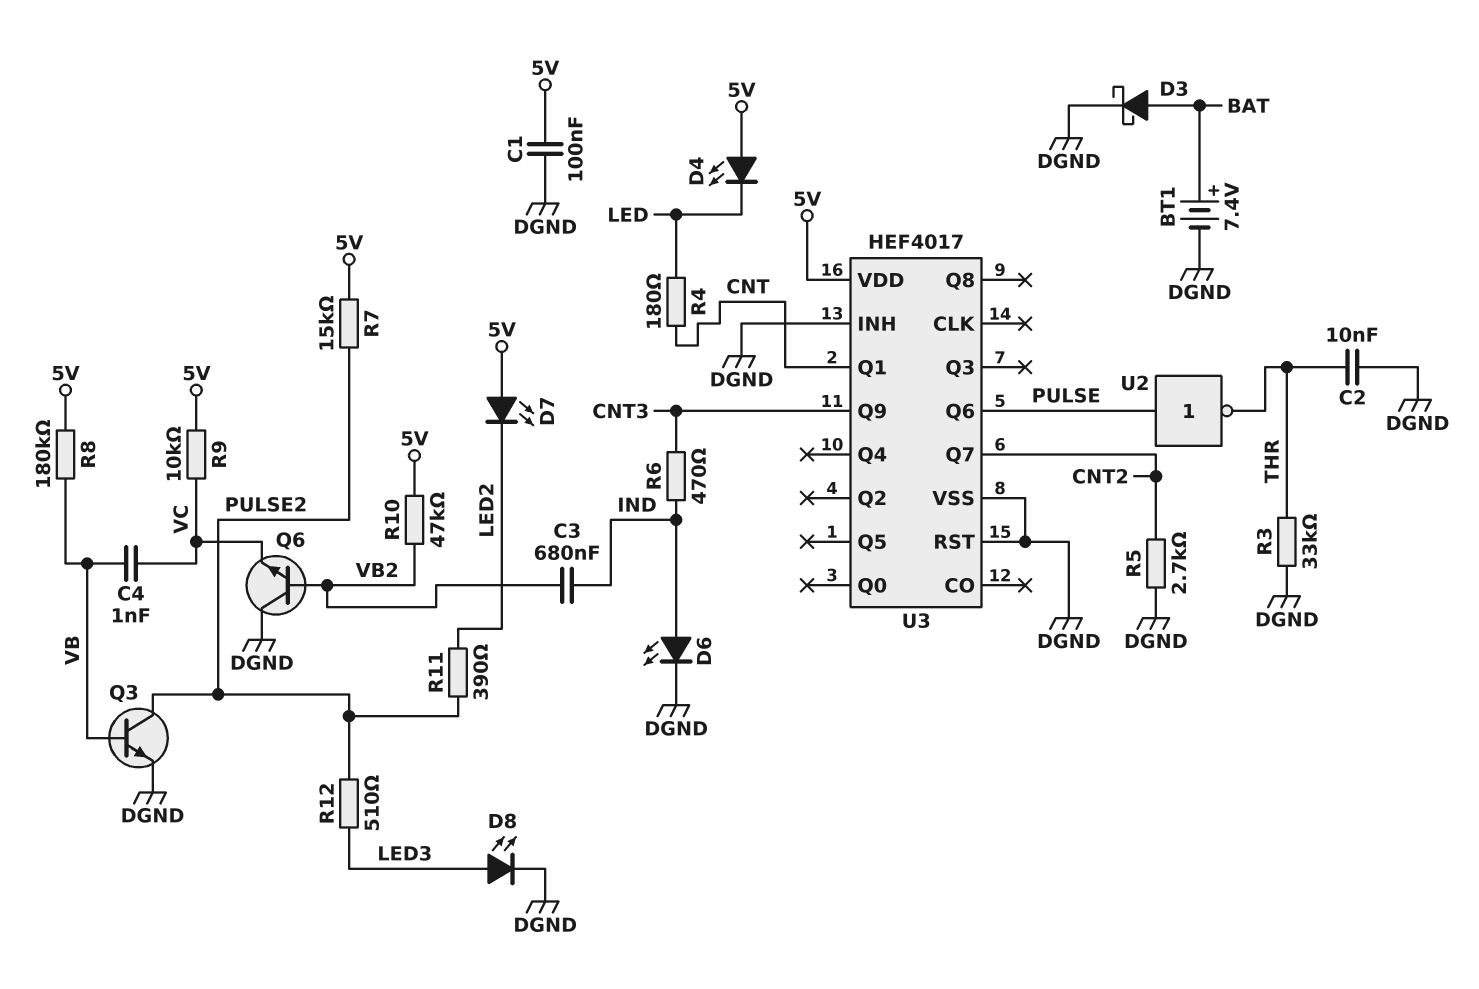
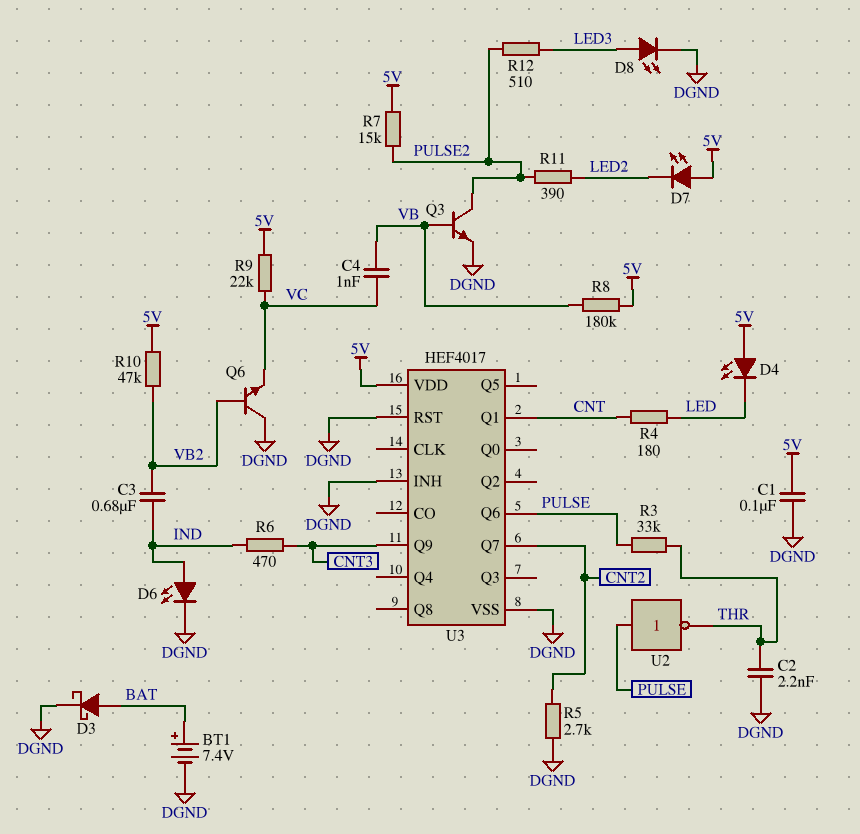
C2: 10nF (DGND, THR) -> 2.2nF (DGND, THR)
R3: 33k (DGND, THR) -> 33k (PULSE, THR)
R9: 10k (5V, VC) -> 22k (5V, VC)

